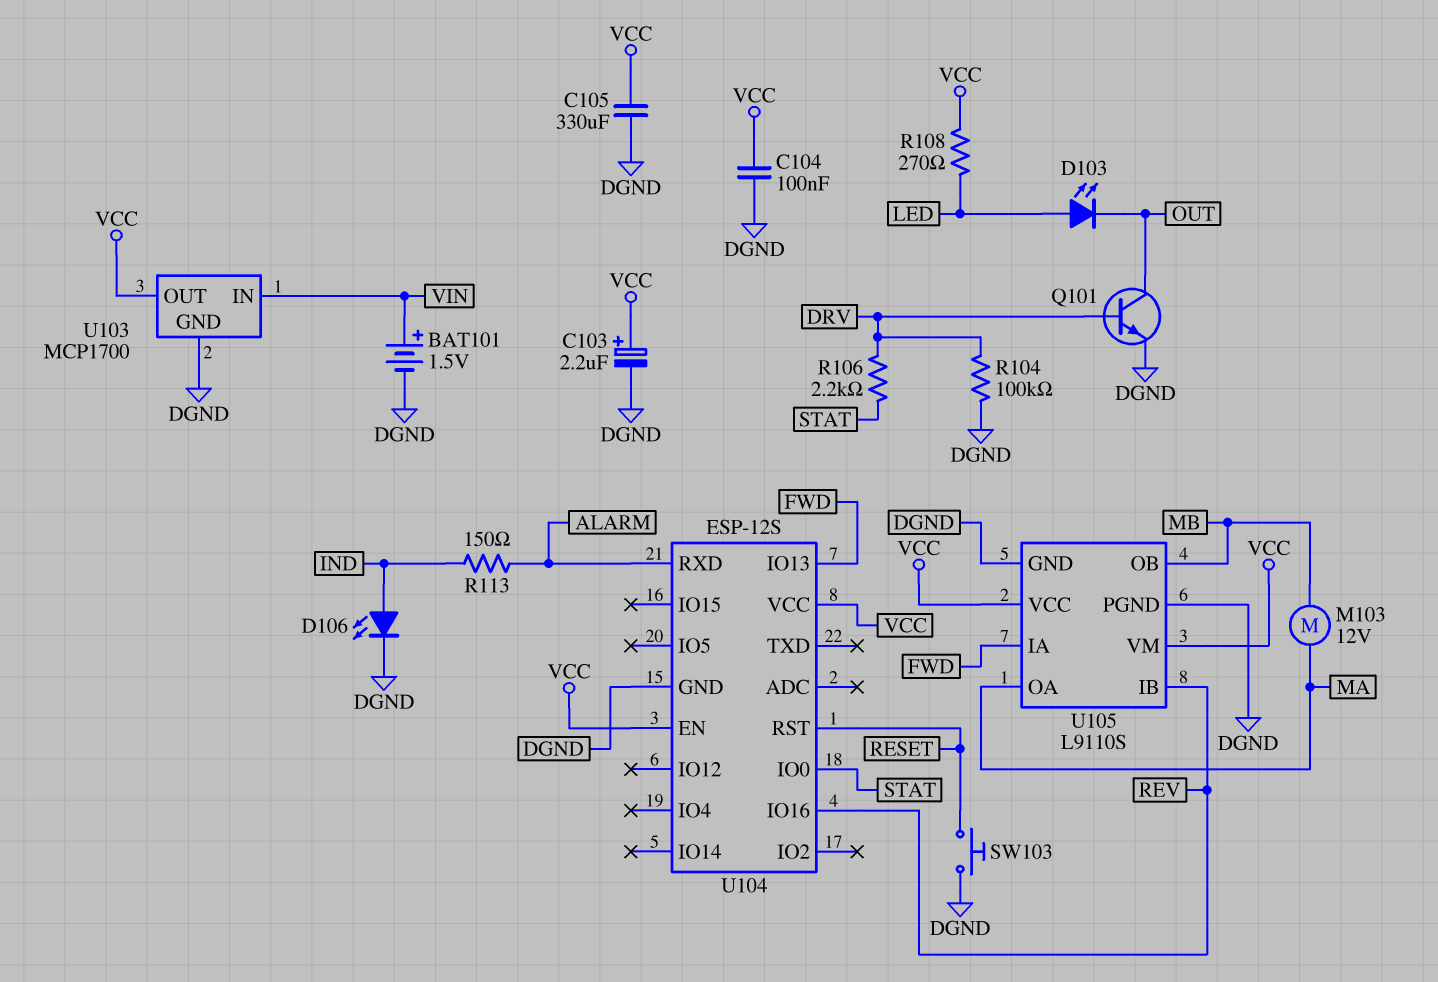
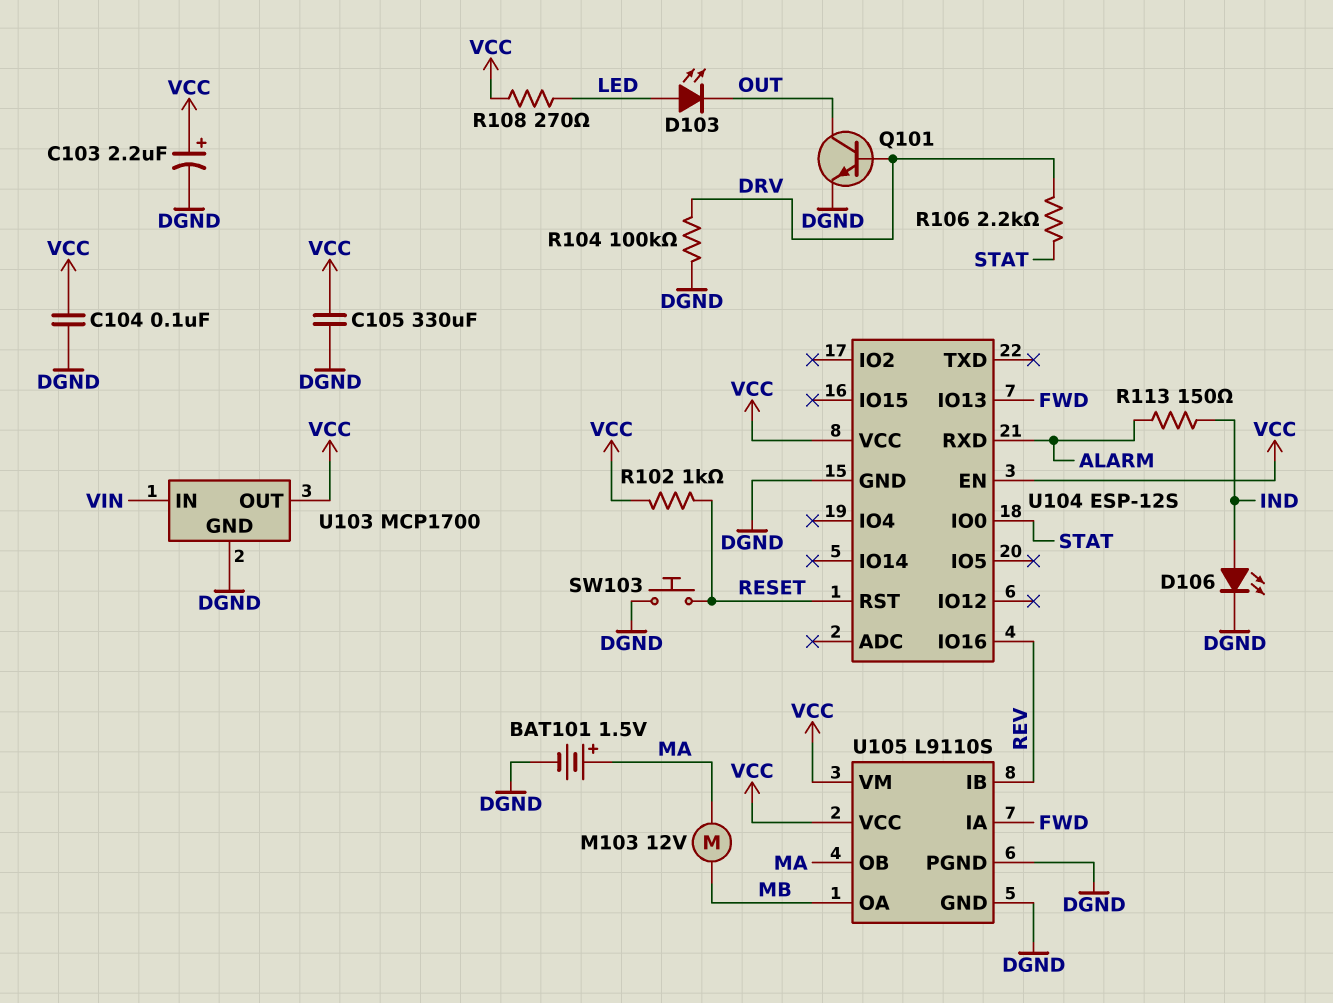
BAT101: 1.5V (plus VIN, minus DGND) -> 1.5V (plus MA, minus DGND)
R102: none -> 1k (RESET, VCC)
U105 pin OA: MA -> MB
U105 pin OB: MB -> MA

